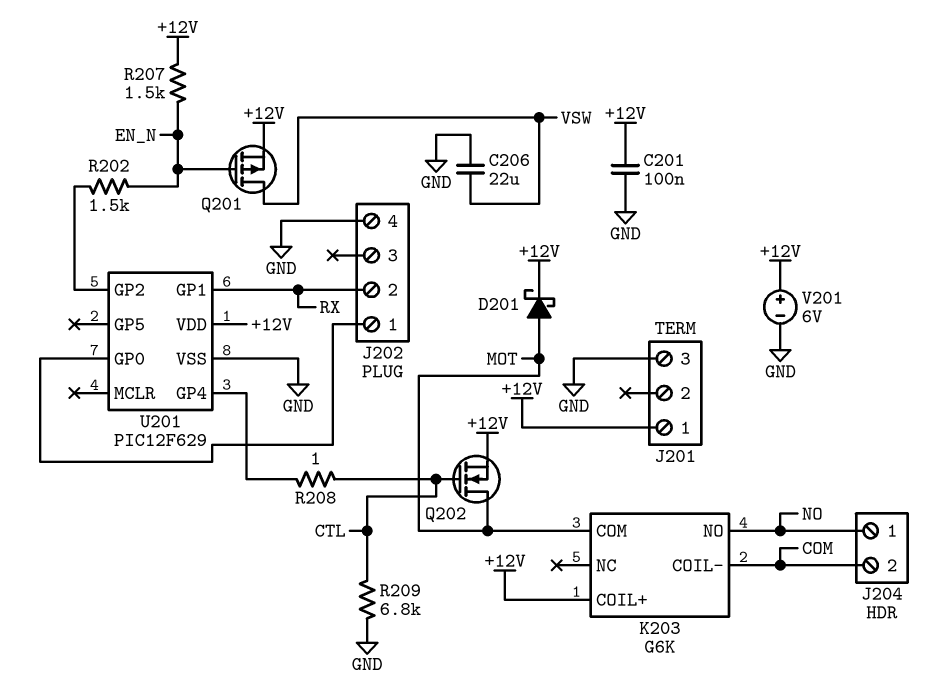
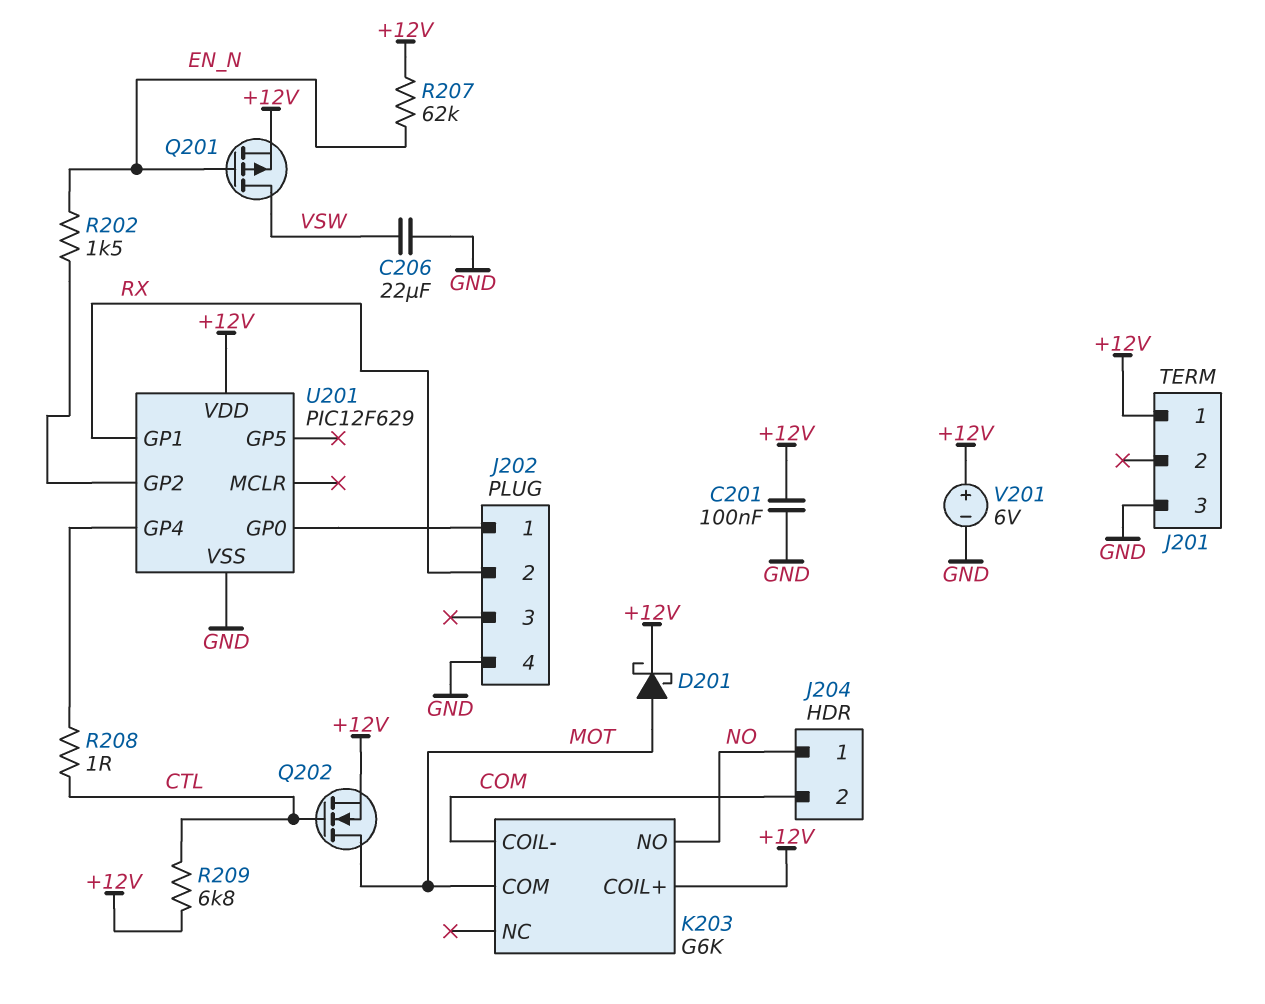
R207: 1.5k (+12V, EN_N) -> 62k (+12V, EN_N)
R209: 6.8k (CTL, GND) -> 6.8k (+12V, CTL)

